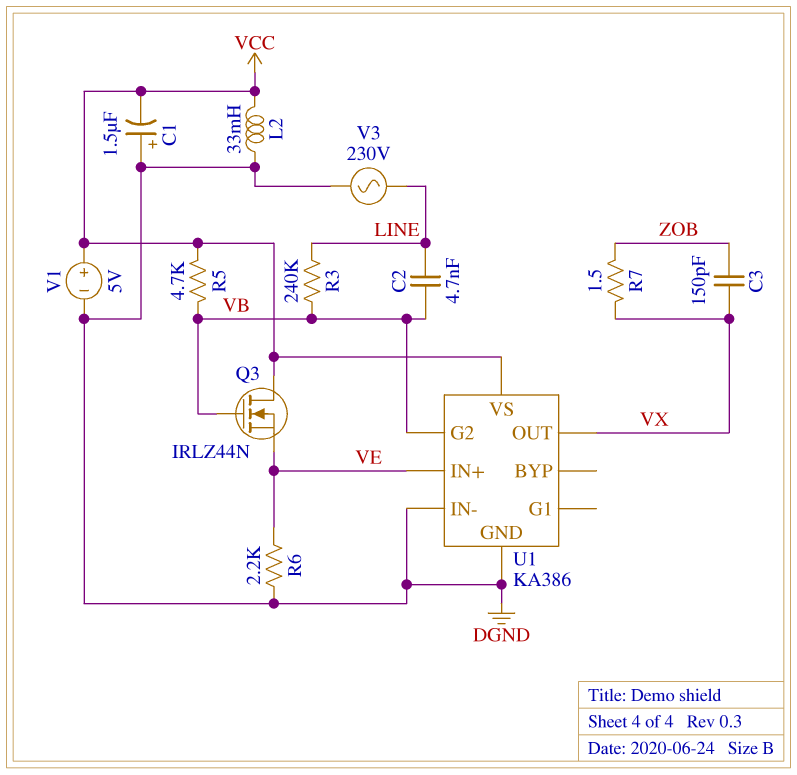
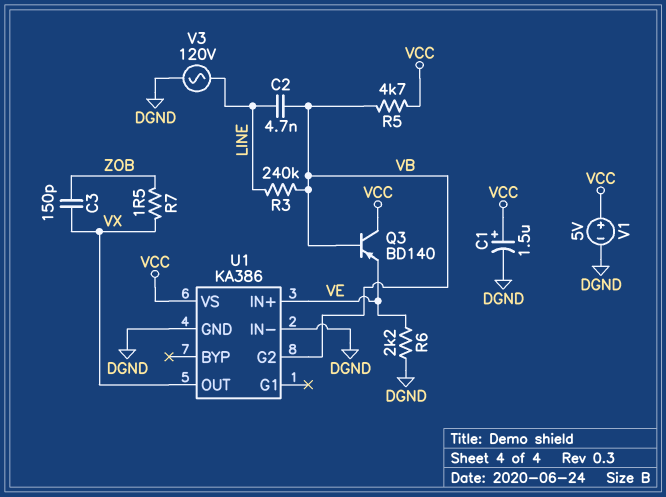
C1: 1.5uF (plus DGND, minus VCC) -> 1.5uF (plus VCC, minus DGND)
L2: 33mH (DGND, VCC) -> none
Q3: NMOS IRLZ44N (G VB, D VCC, S VE) -> PNP BD140 (B VB, C VCC, E VE)
V3: AC 230V (DGND, LINE) -> AC 120V (DGND, LINE)

